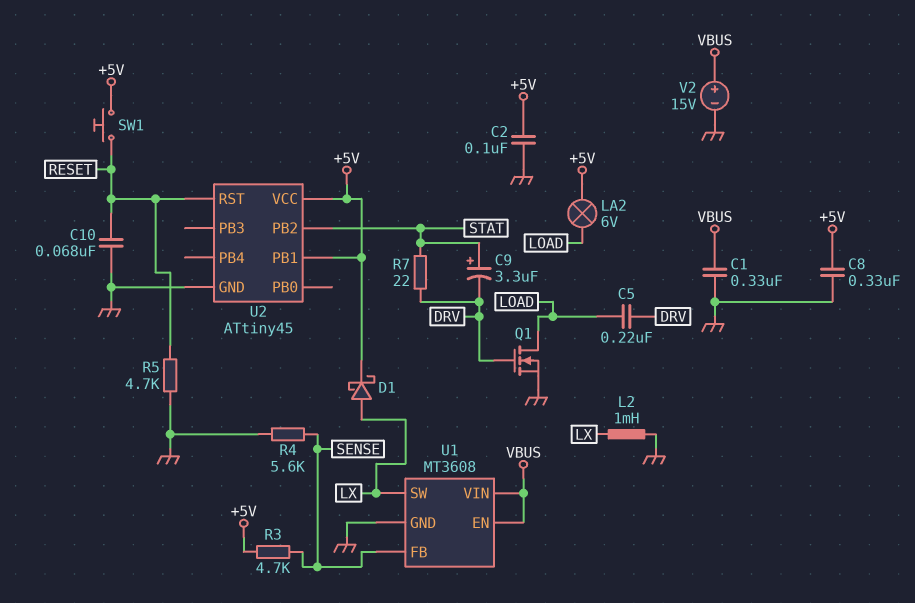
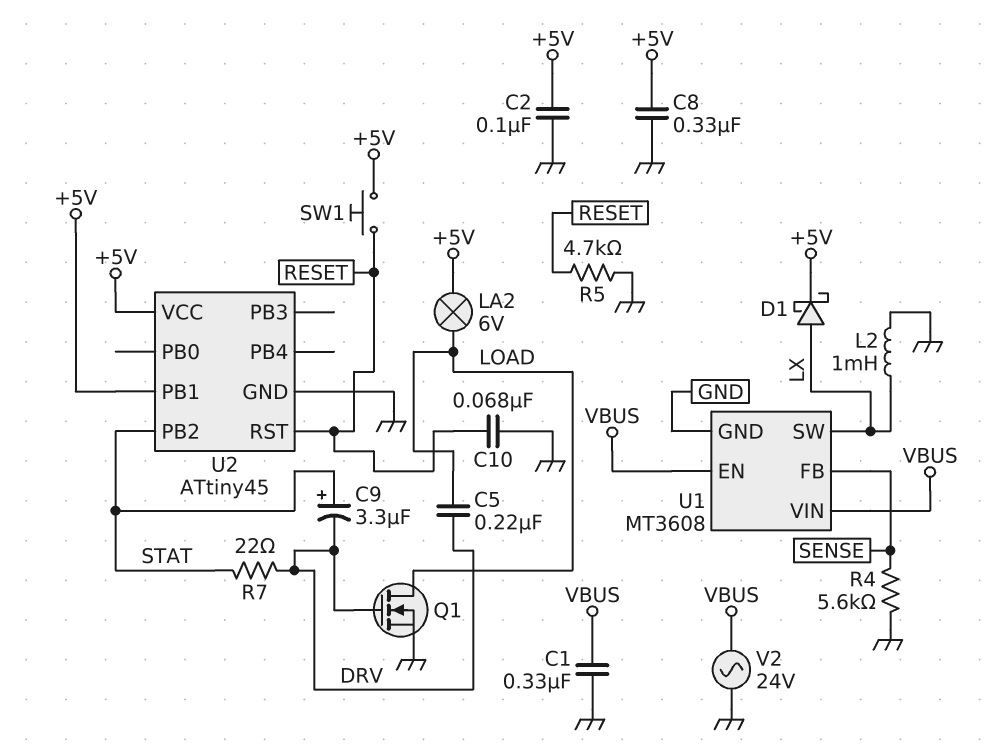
R3: 4.7k (+5V, SENSE) -> none
V2: 15V (plus VBUS, minus GND) -> AC 24V (GND, VBUS)

